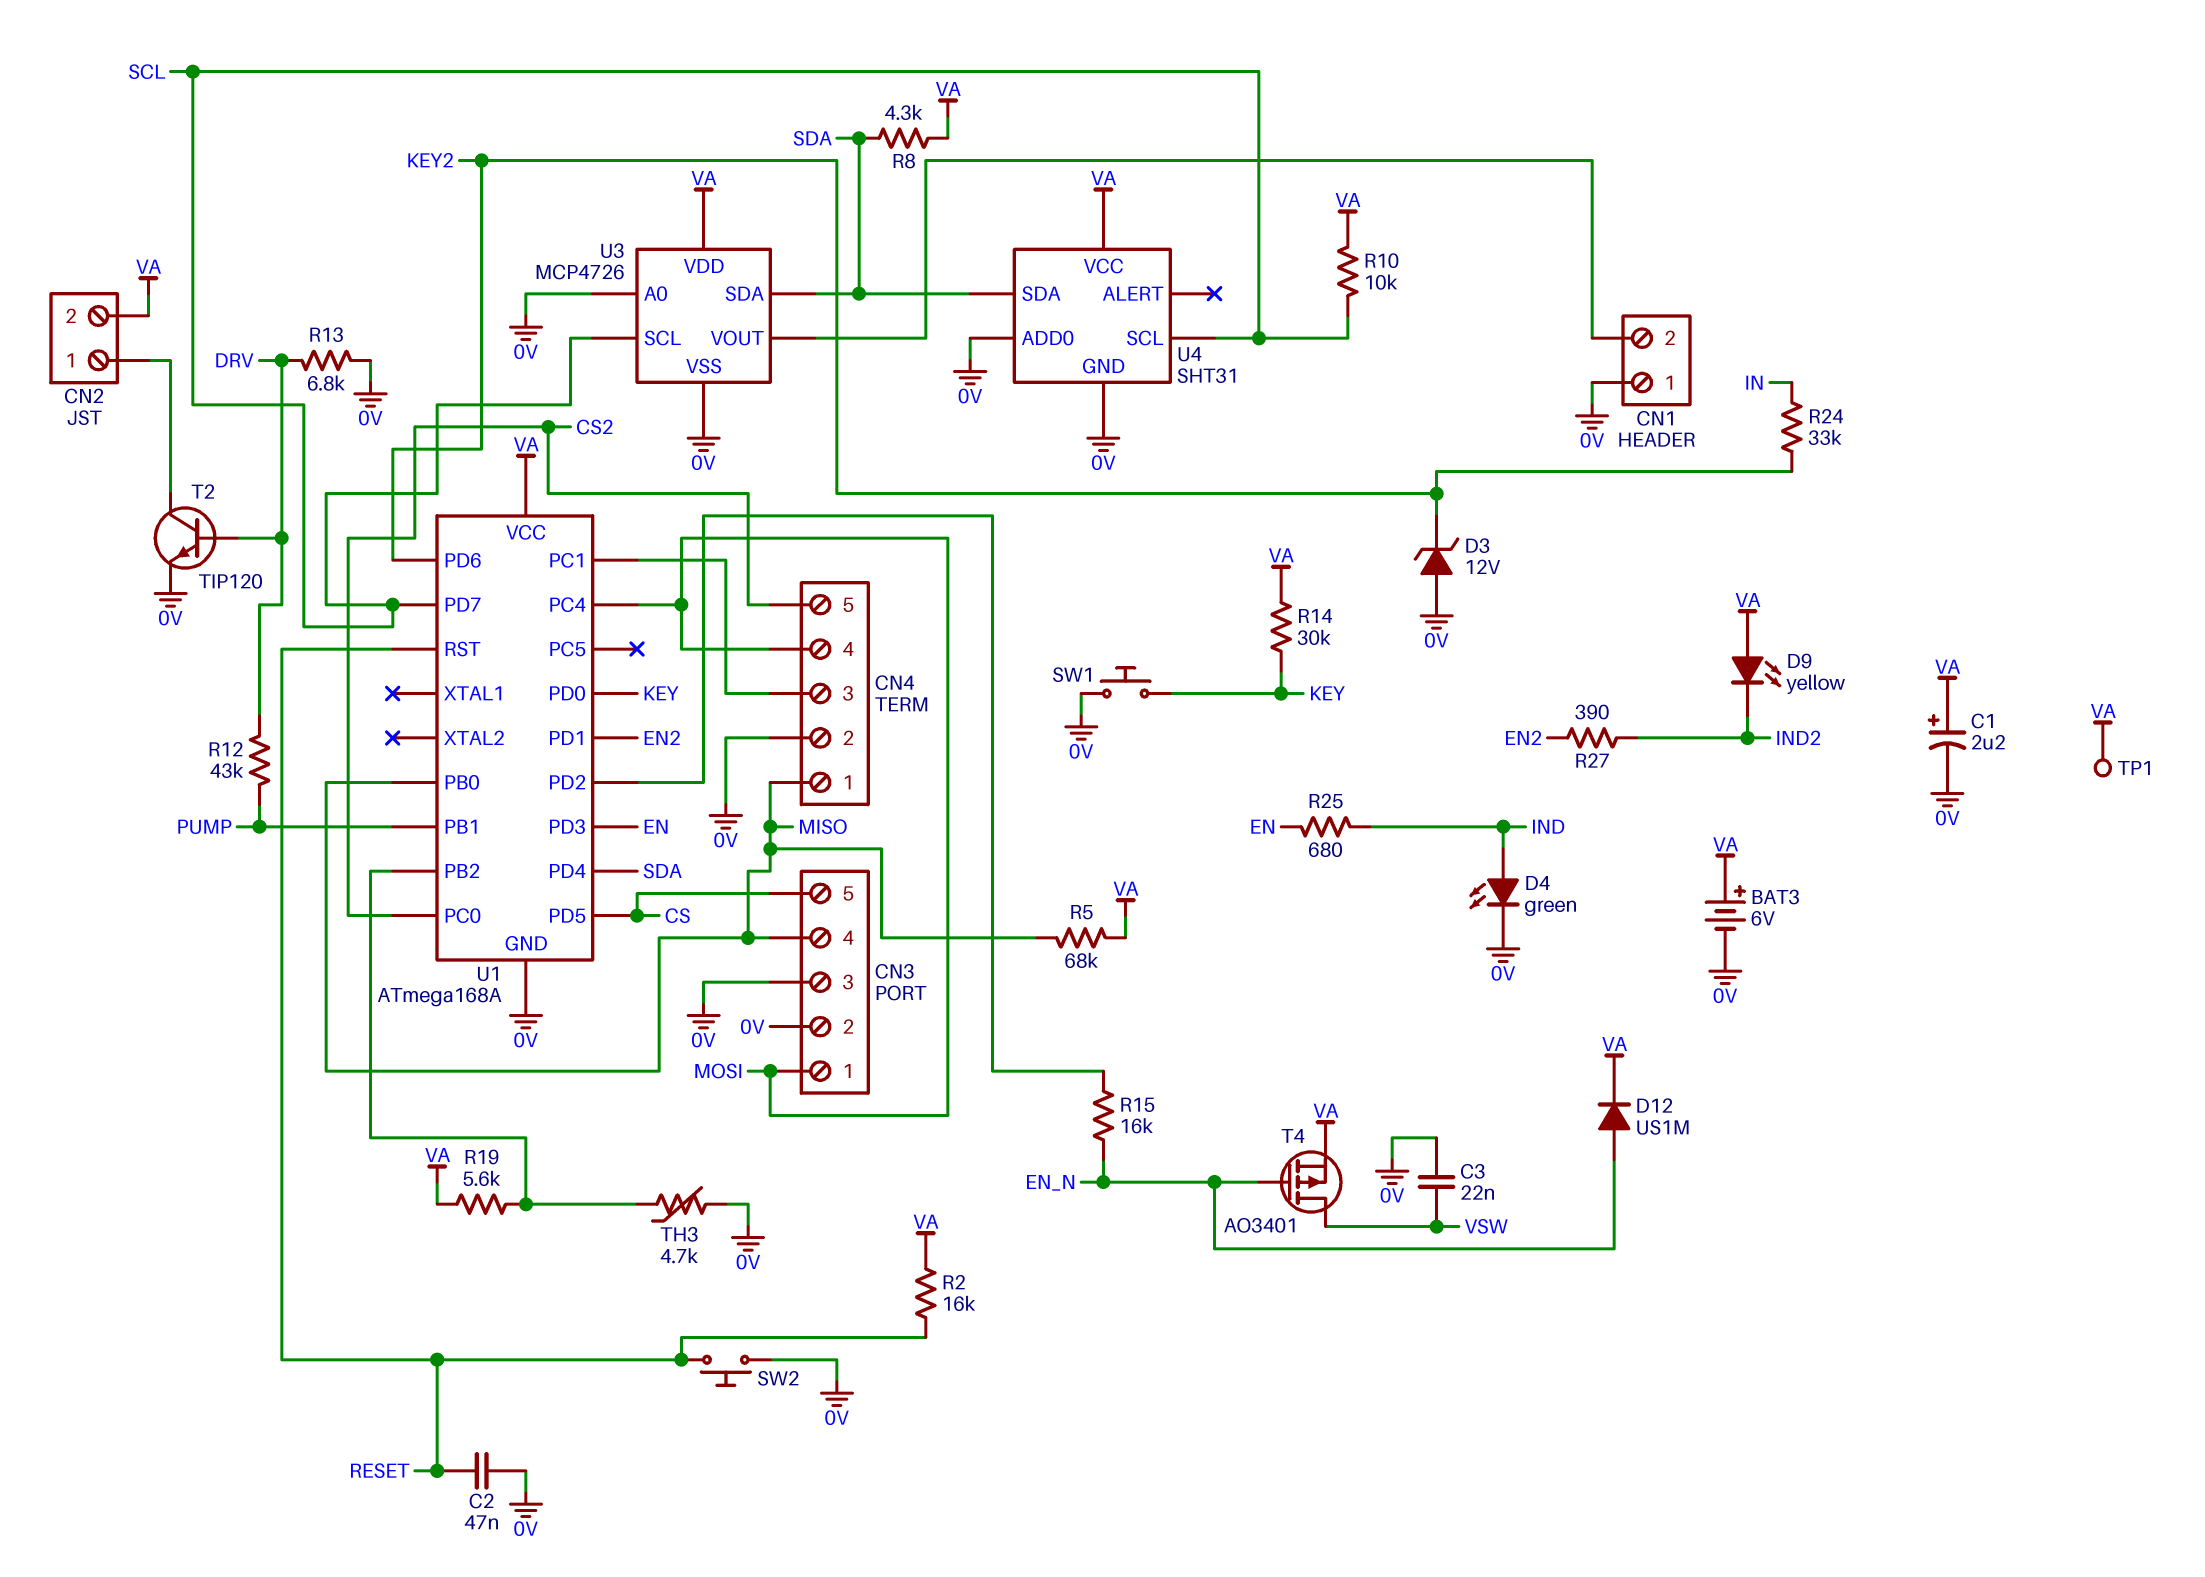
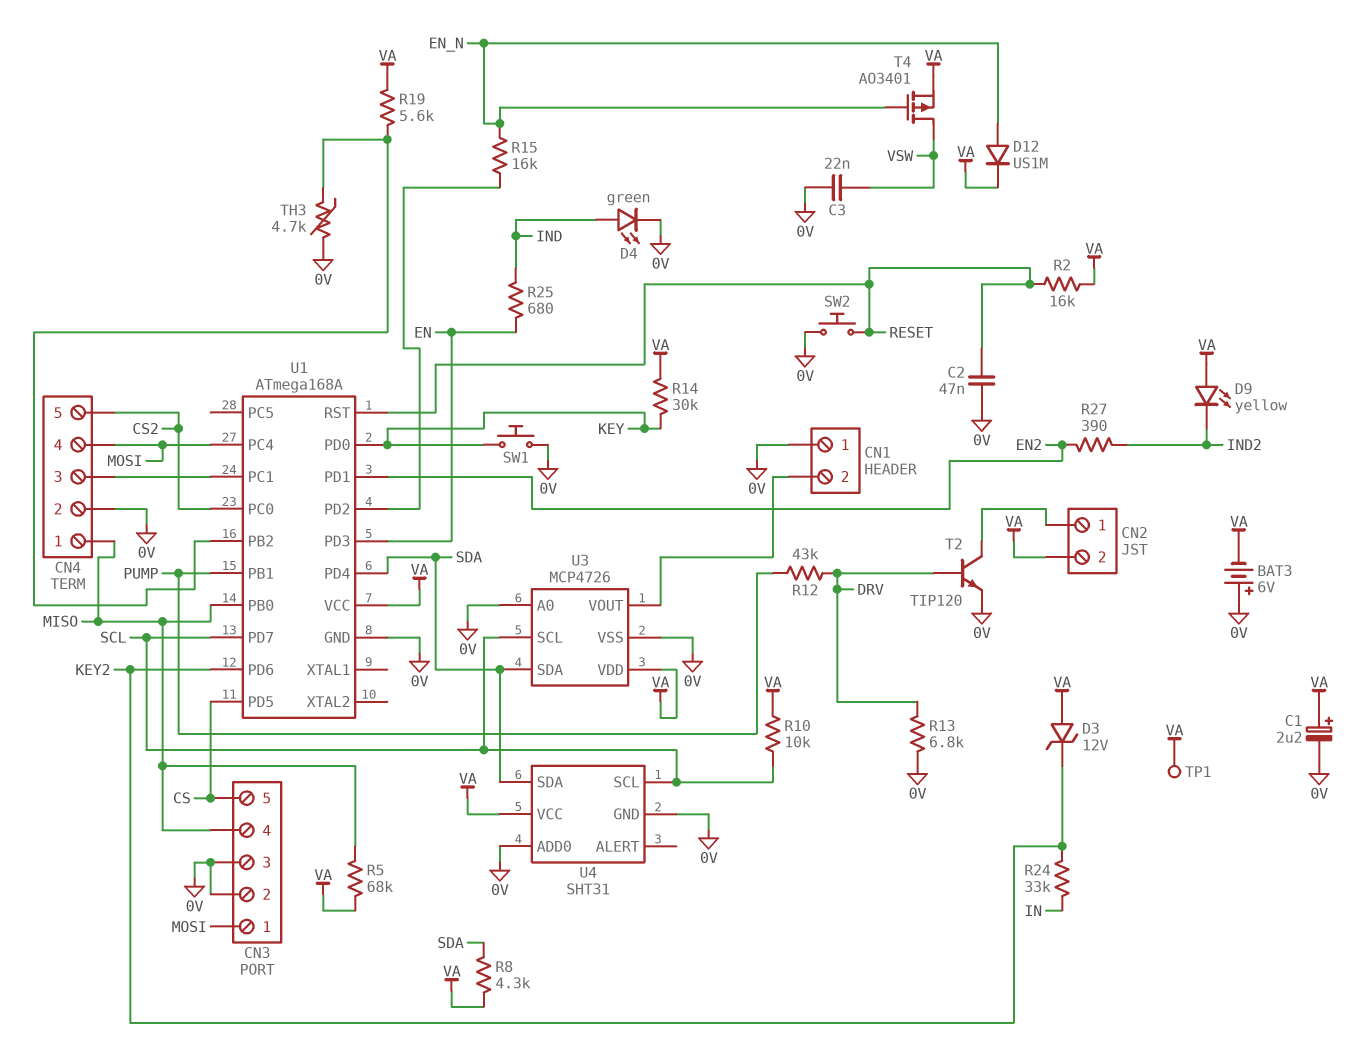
BAT3: 6V (plus VA, minus 0V) -> 6V (plus 0V, minus VA)
D3: zener 12V (A 0V, K KEY2) -> zener 12V (A VA, K KEY2)

